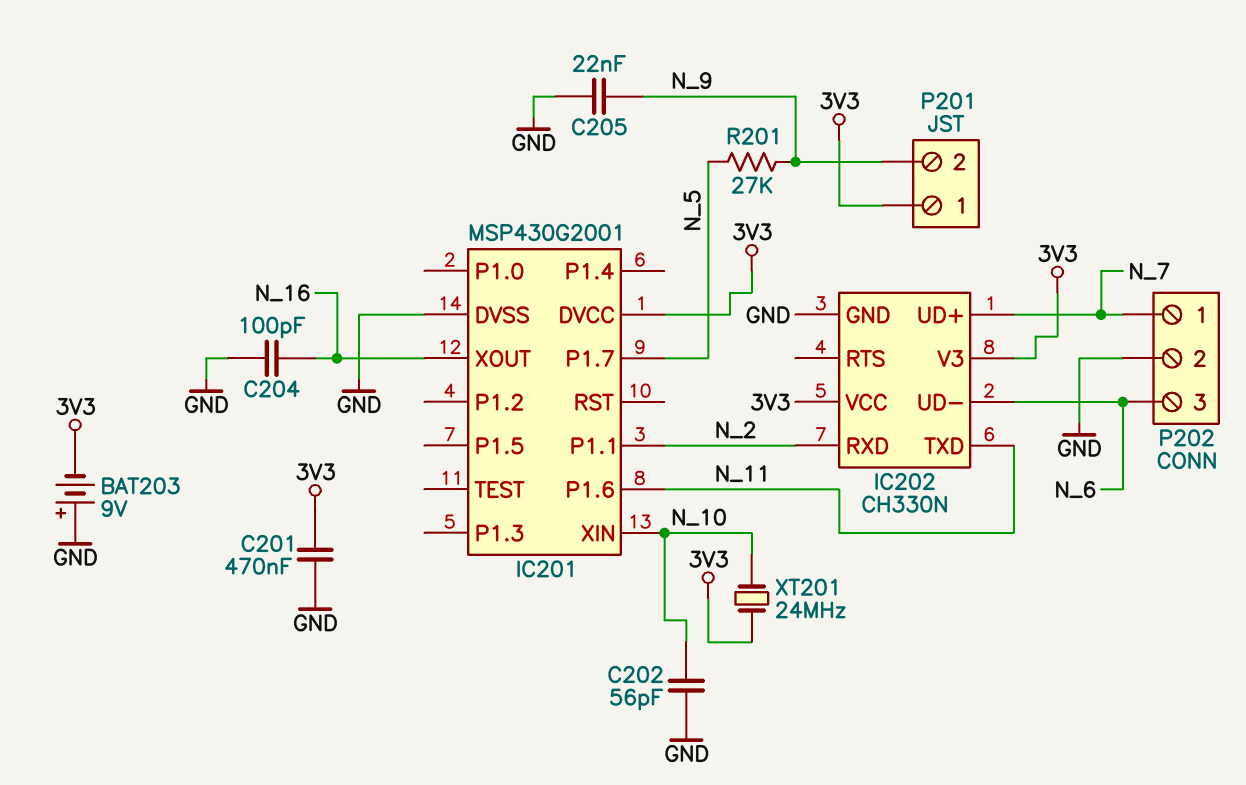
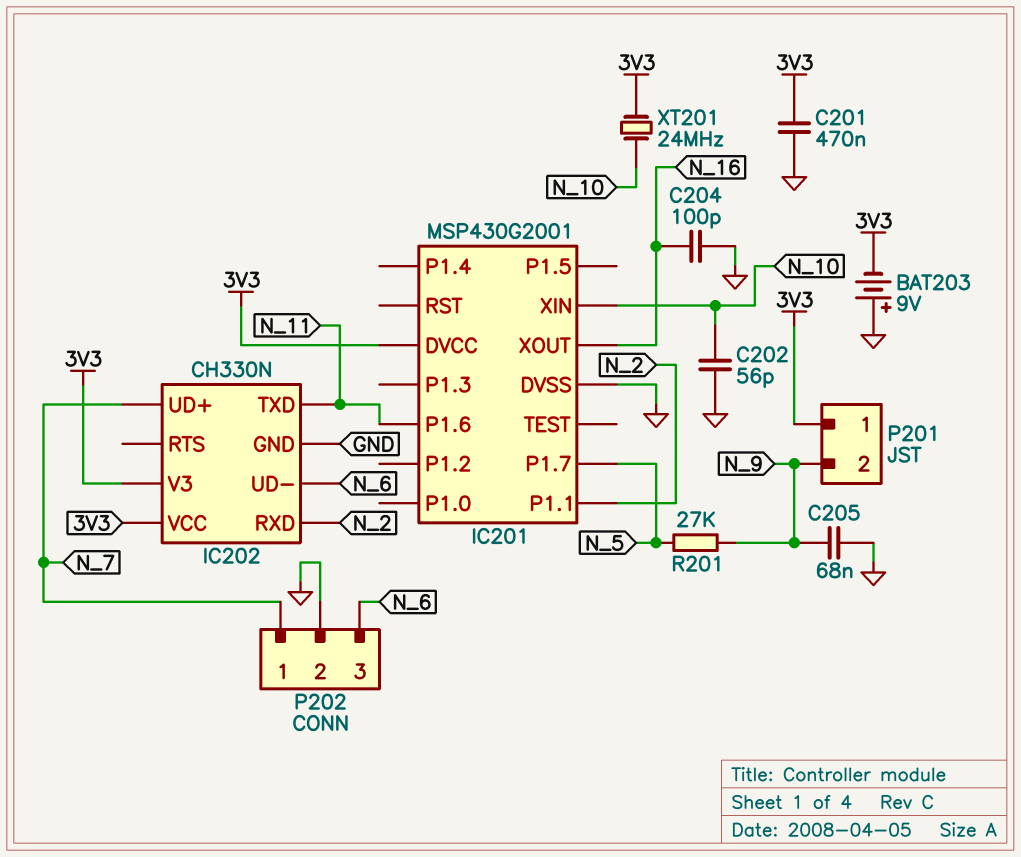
C205: 22nF (GND, N_9) -> 68nF (GND, N_9)

